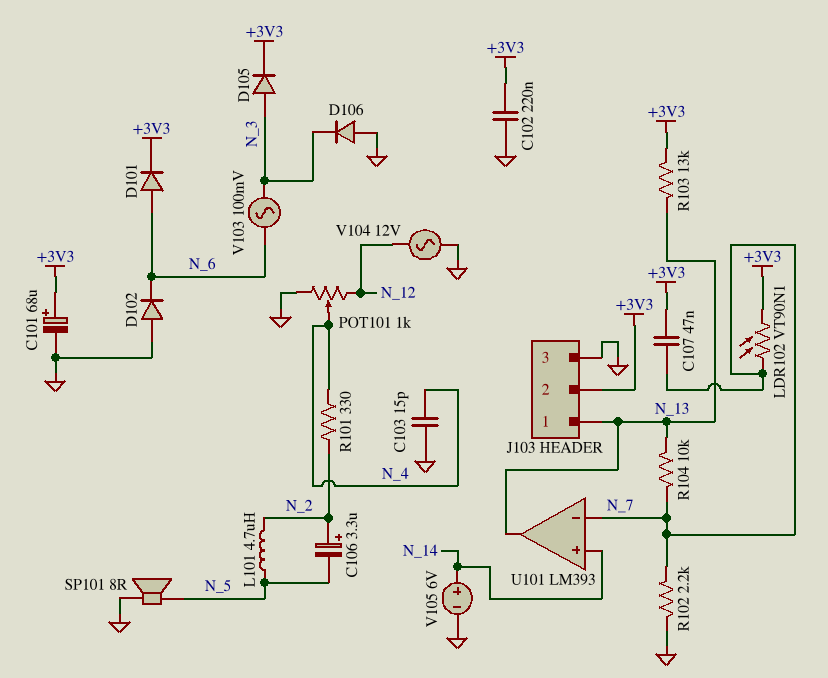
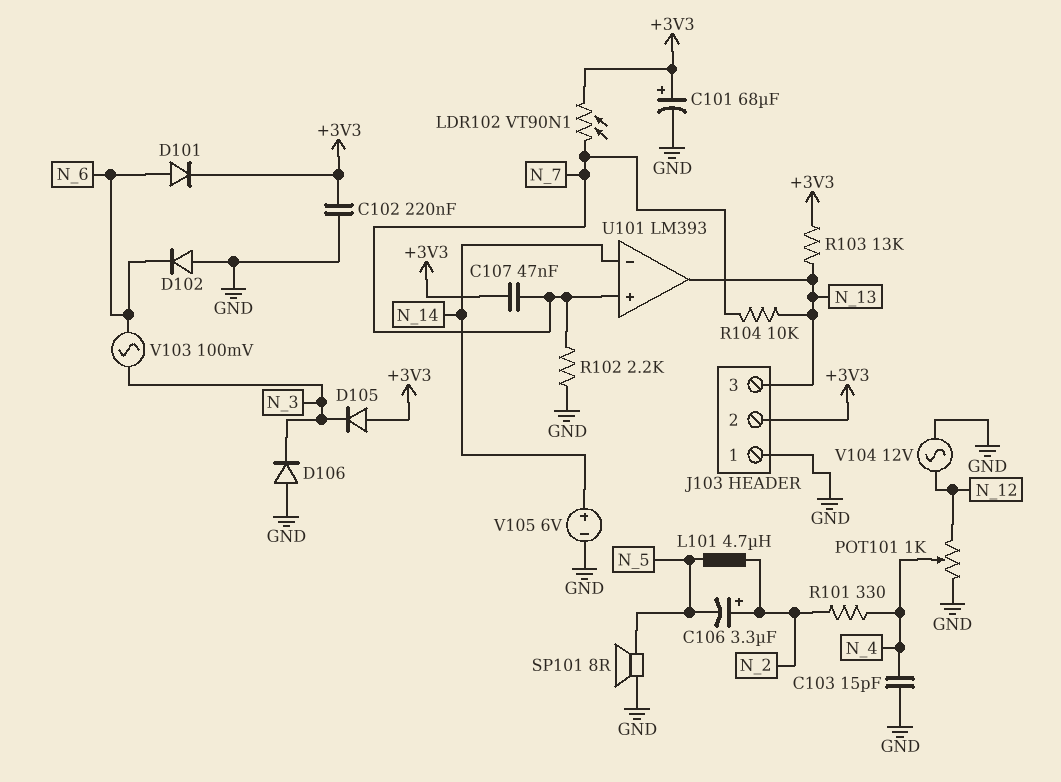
D105: diode (A N_3, K +3V3) -> diode (A +3V3, K N_3)
J103 pin 1: N_13 -> GND
J103 pin 3: GND -> N_13
U101 pin in+: N_14 -> N_7
U101 pin in-: N_7 -> N_14

